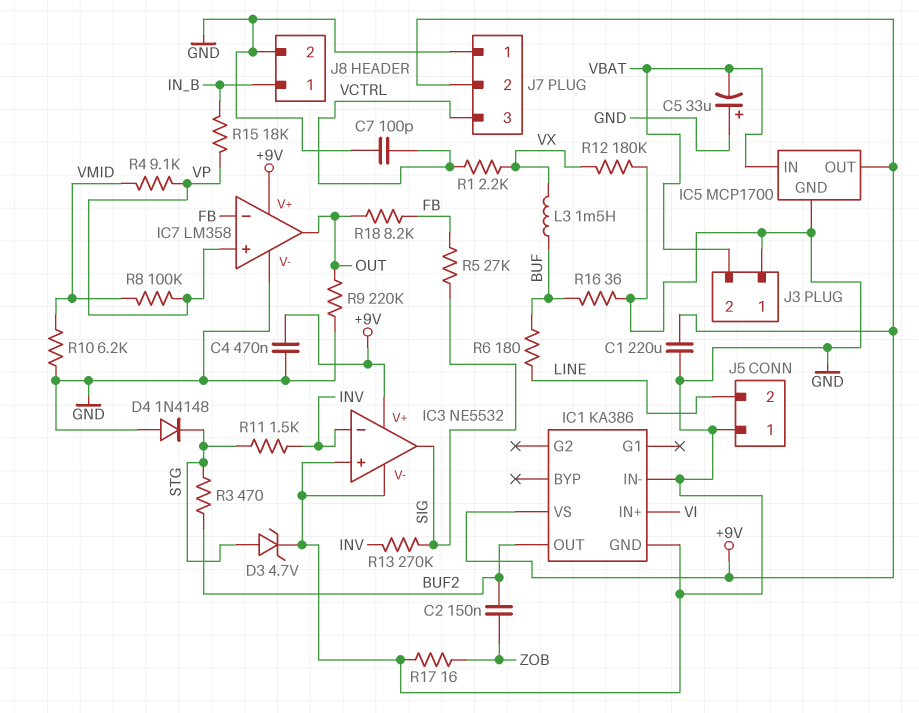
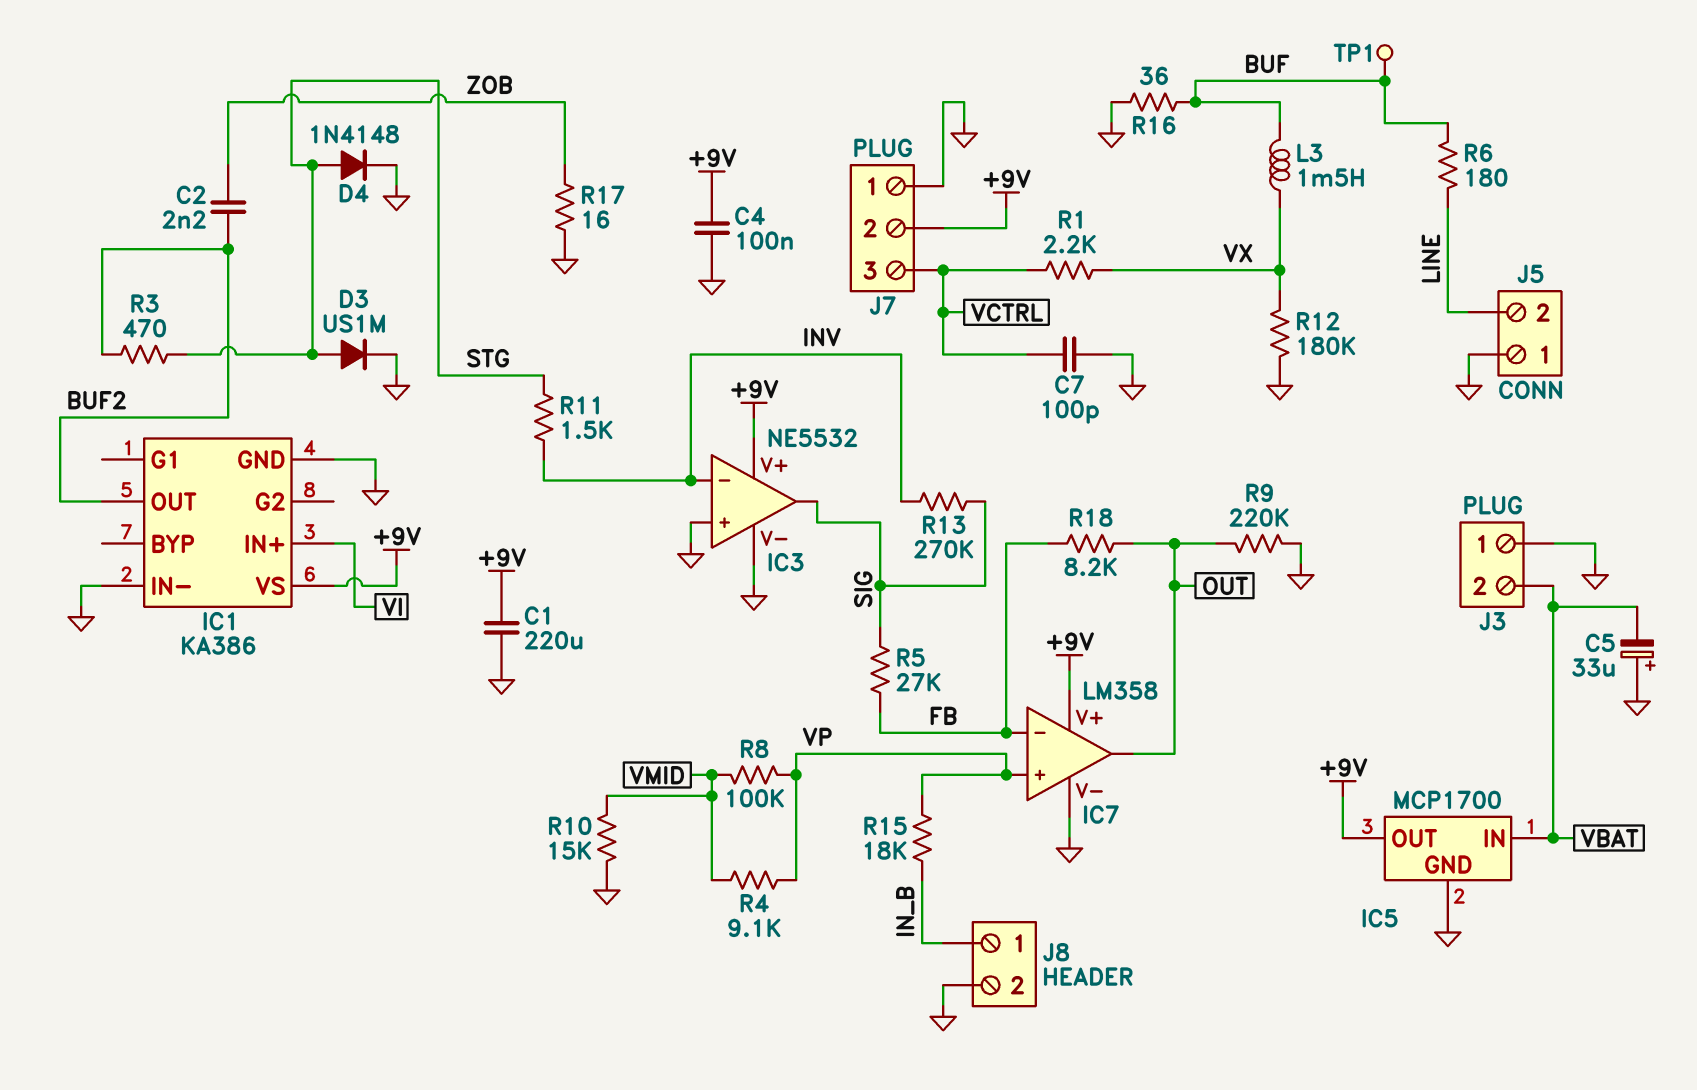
C2: 150nF (BUF2, ZOB) -> 2.2nF (BUF2, ZOB)
C4: 470nF (+9V, GND) -> 100nF (+9V, GND)
D3: zener 4.7V (A STG, K GND) -> diode US1M (A STG, K GND)
D4: diode 1N4148 (A GND, K STG) -> diode 1N4148 (A STG, K GND)
R10: 6.2k (GND, VMID) -> 15k (GND, VMID)
TP1: none -> test point (BUF)

